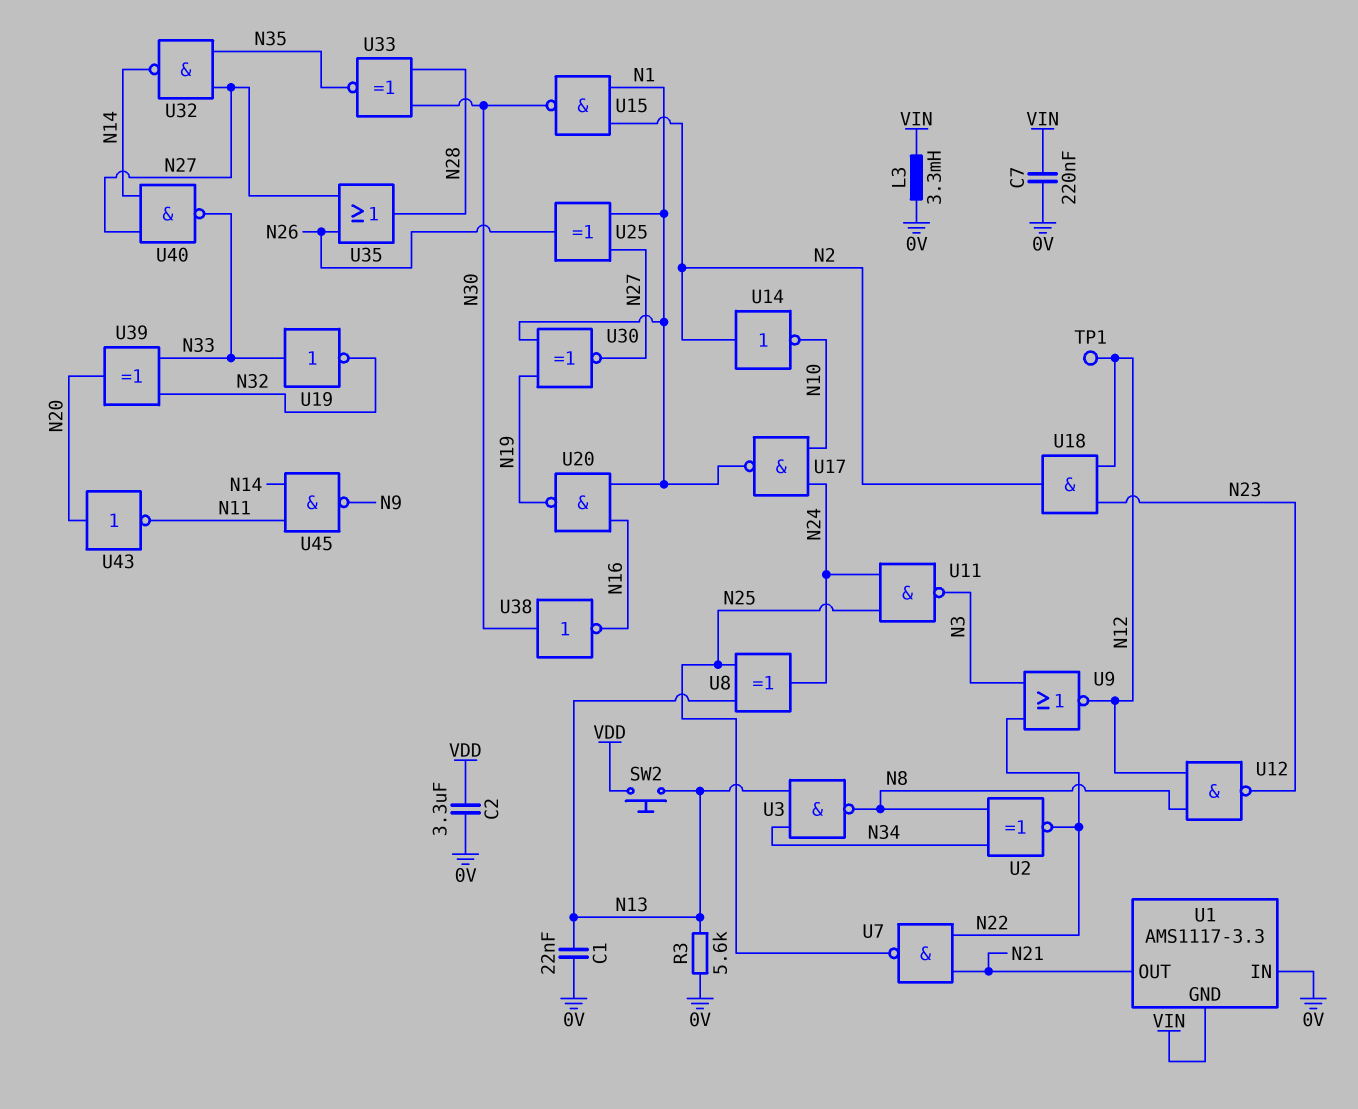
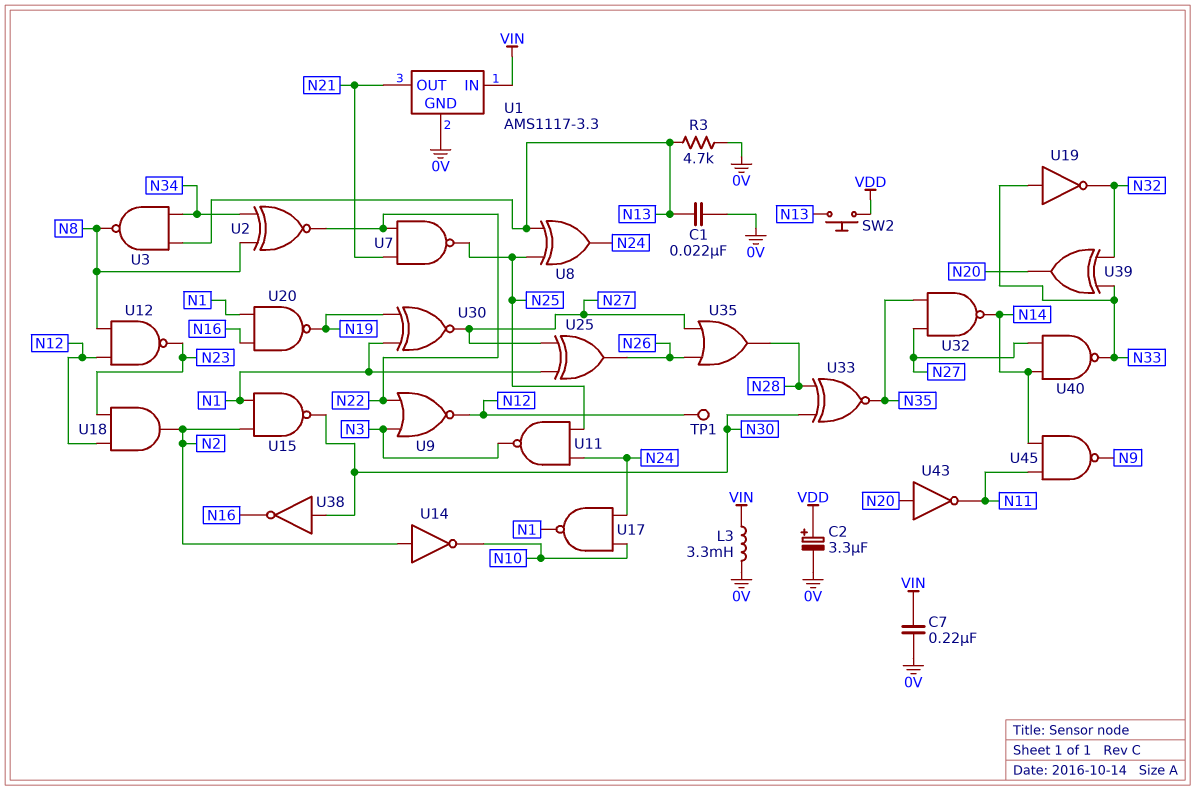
C2: 3.3uF (0V, VDD) -> 3.3uF (plus VDD, minus 0V)
R3: 5.6k (0V, N13) -> 4.7k (0V, N13)
U1 pin GND: VIN -> 0V
U1 pin IN: 0V -> VIN

